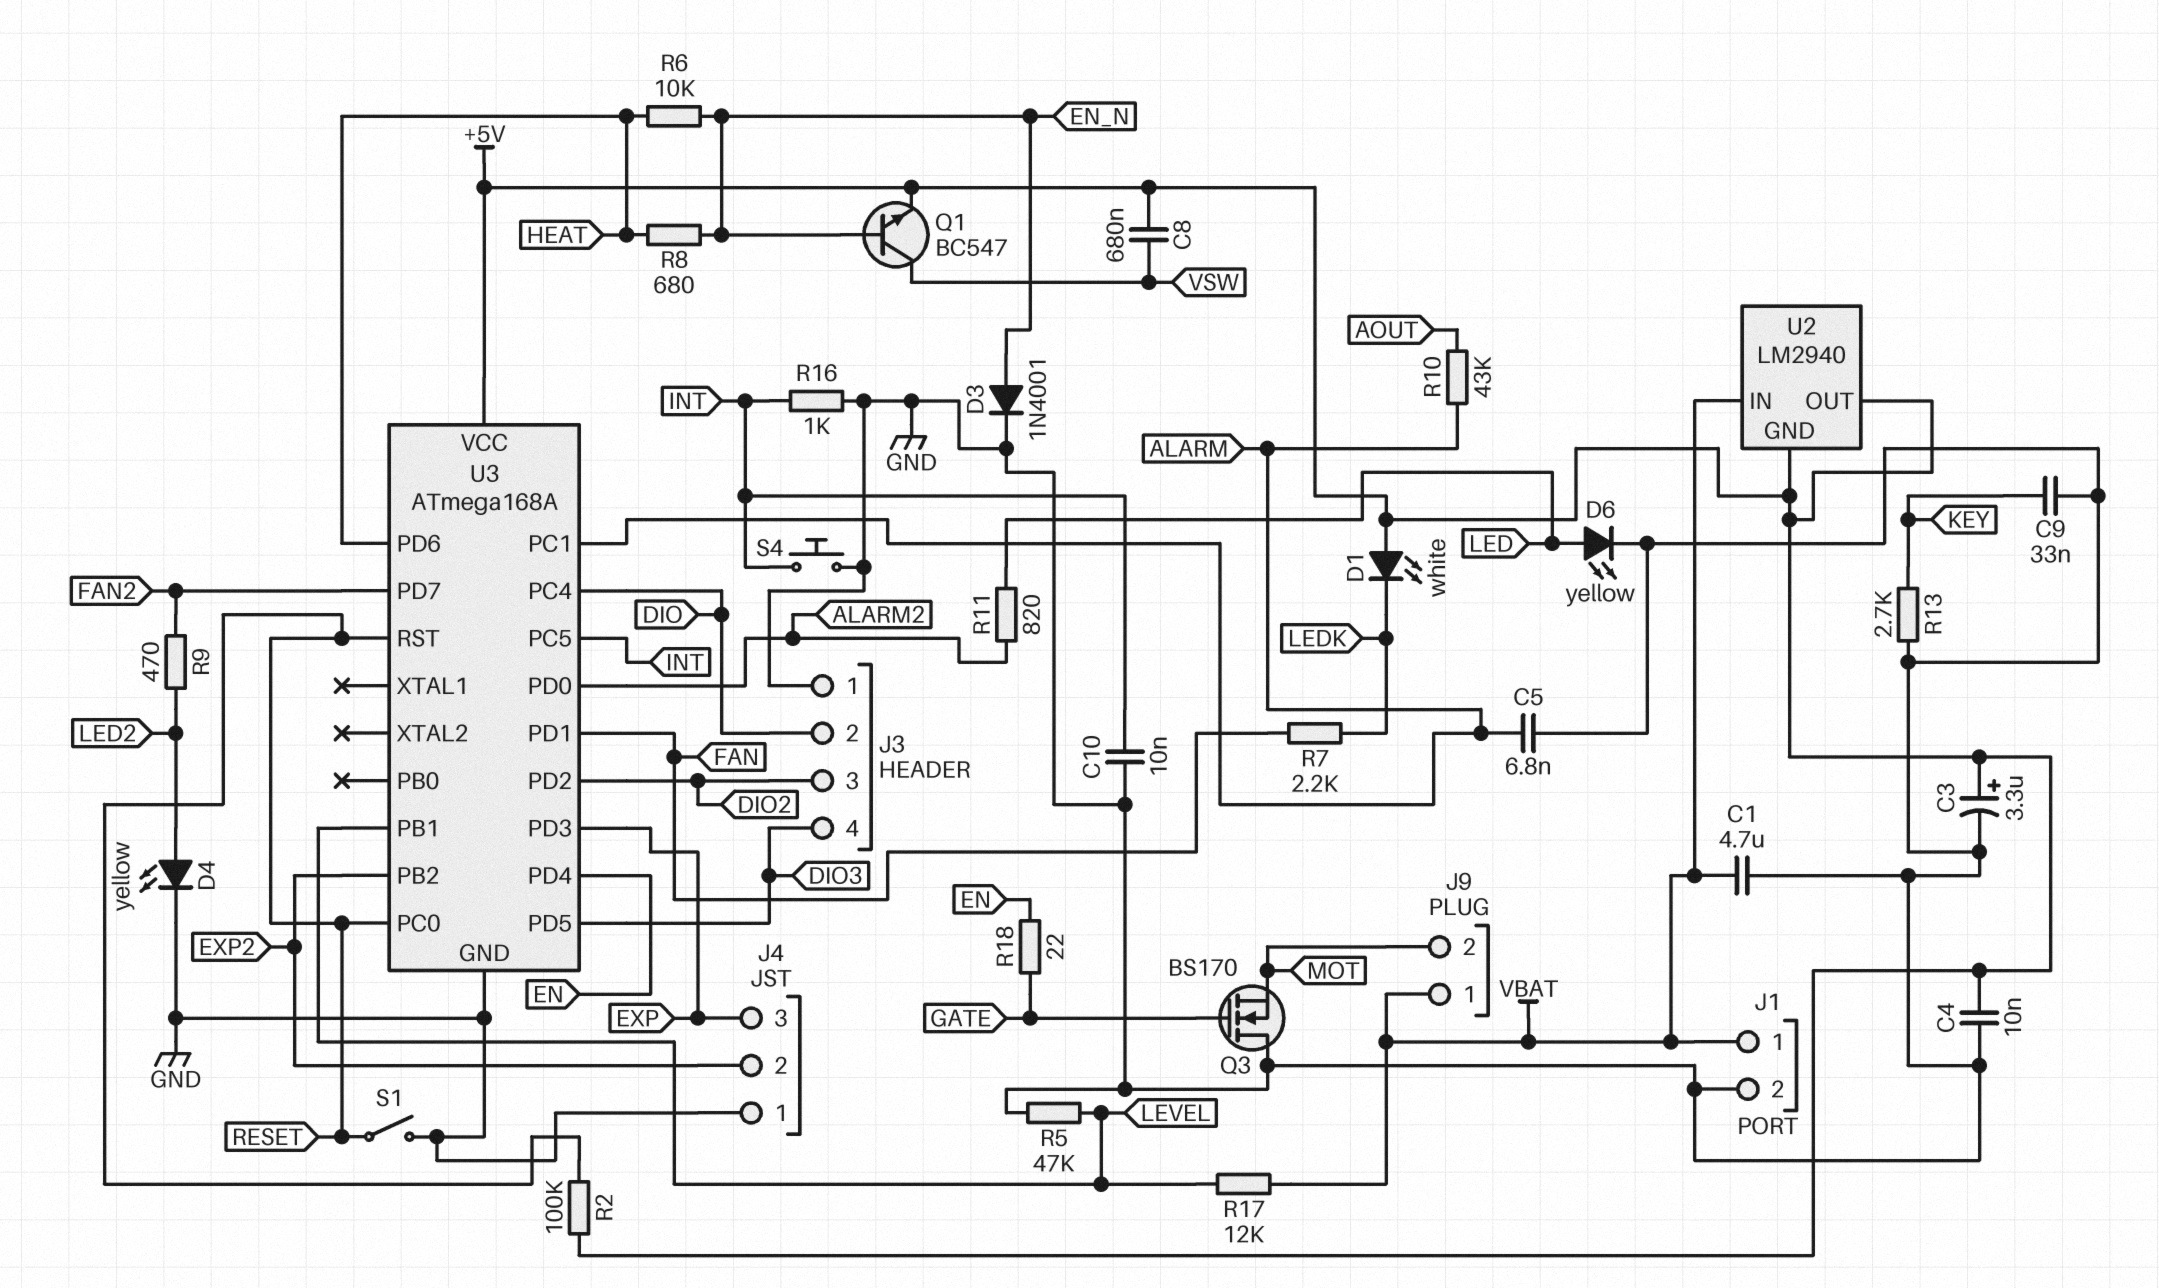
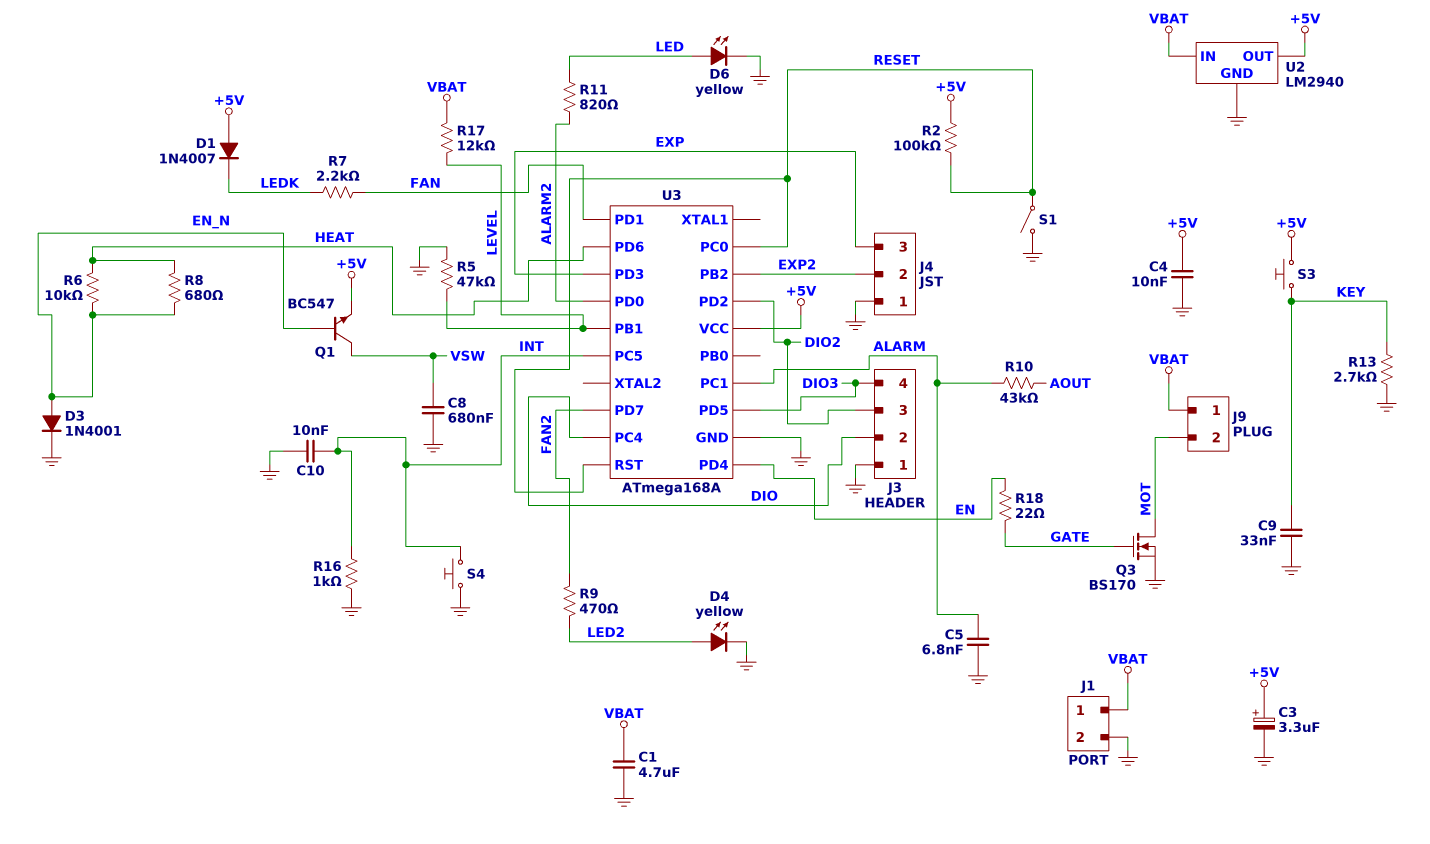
C8: 680nF (+5V, VSW) -> 680nF (GND, VSW)
D1: LED white (A +5V, K LEDK) -> diode 1N4007 (A +5V, K LEDK)
Q3: NMOS BS170 (G GATE, D GND, S MOT) -> NMOS BS170 (G GATE, D MOT, S GND)
S3: none -> button (+5V, KEY)
U2 pin GND: +5V -> GND

